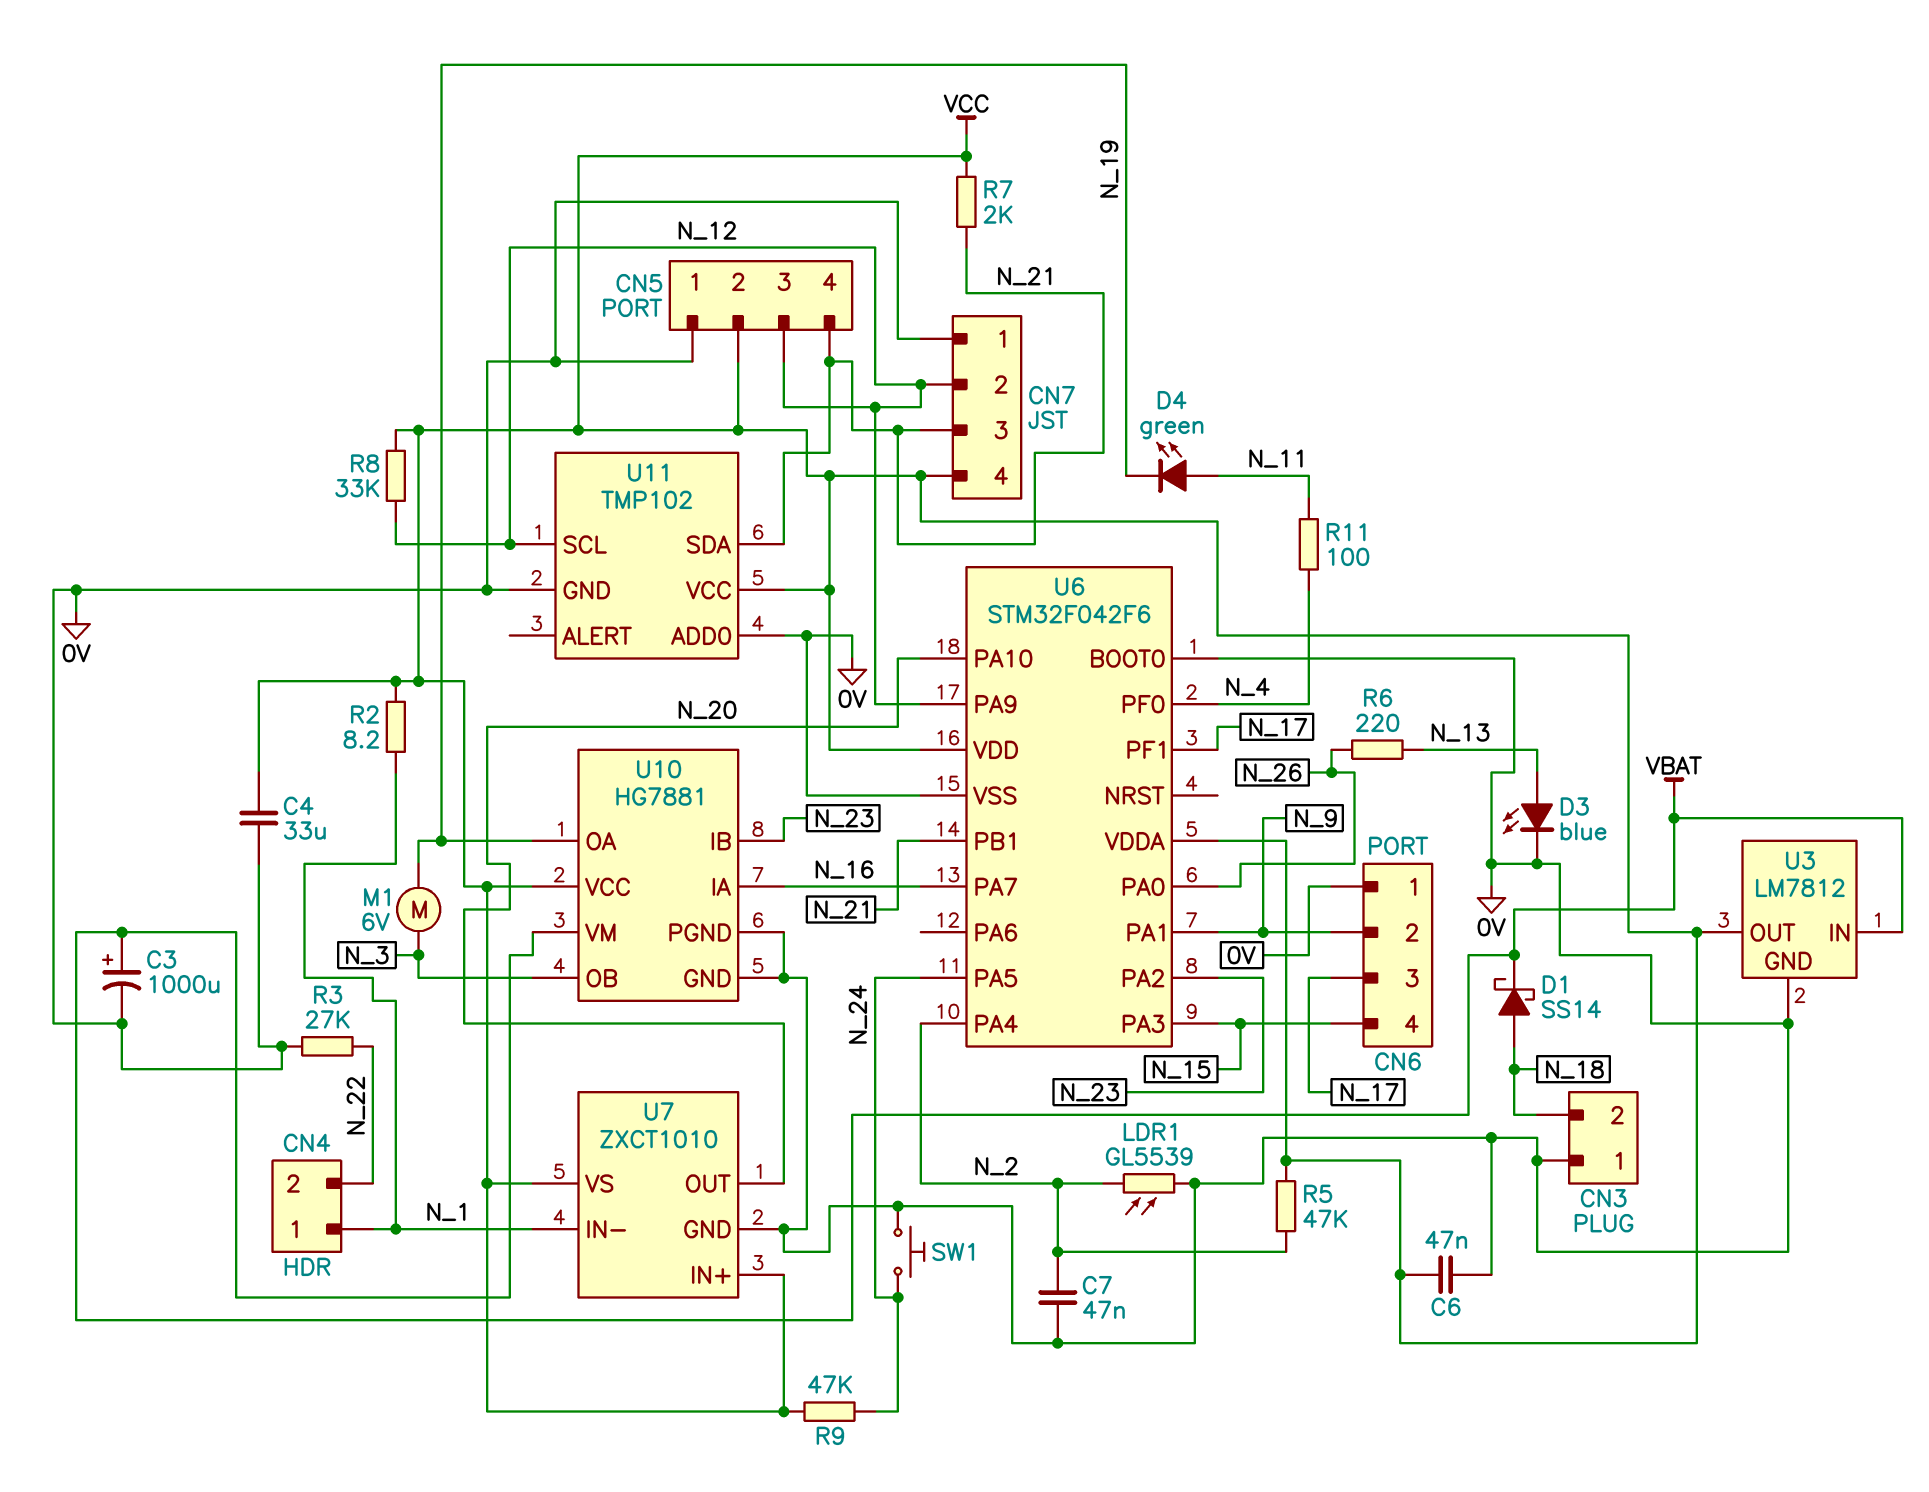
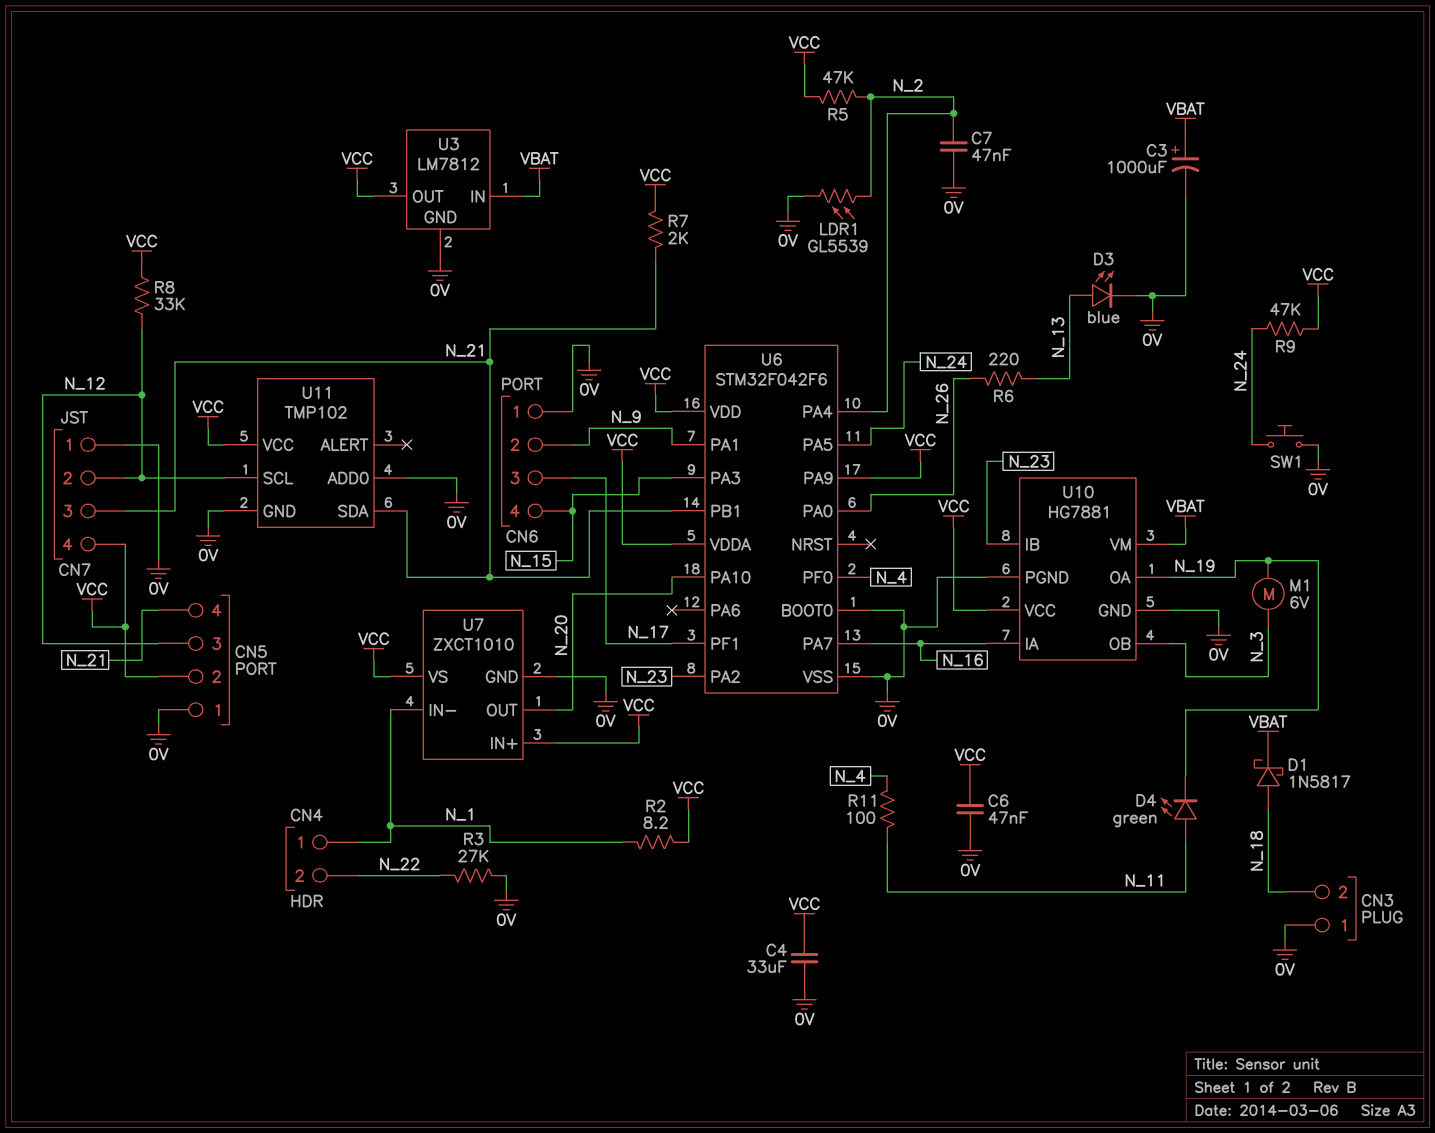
D1: schottky SS14 (A N_18, K VBAT) -> schottky 1N5817 (A N_18, K VBAT)
U6 pin PA9: N_12 -> VCC

